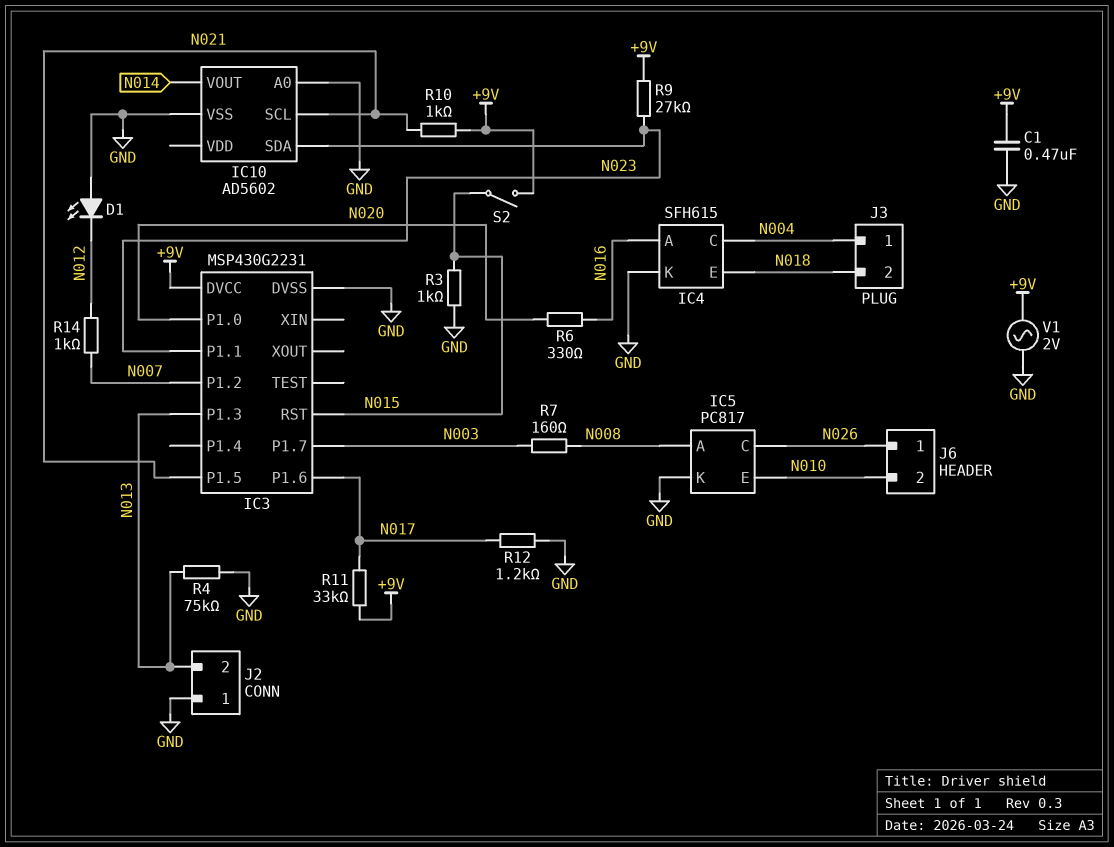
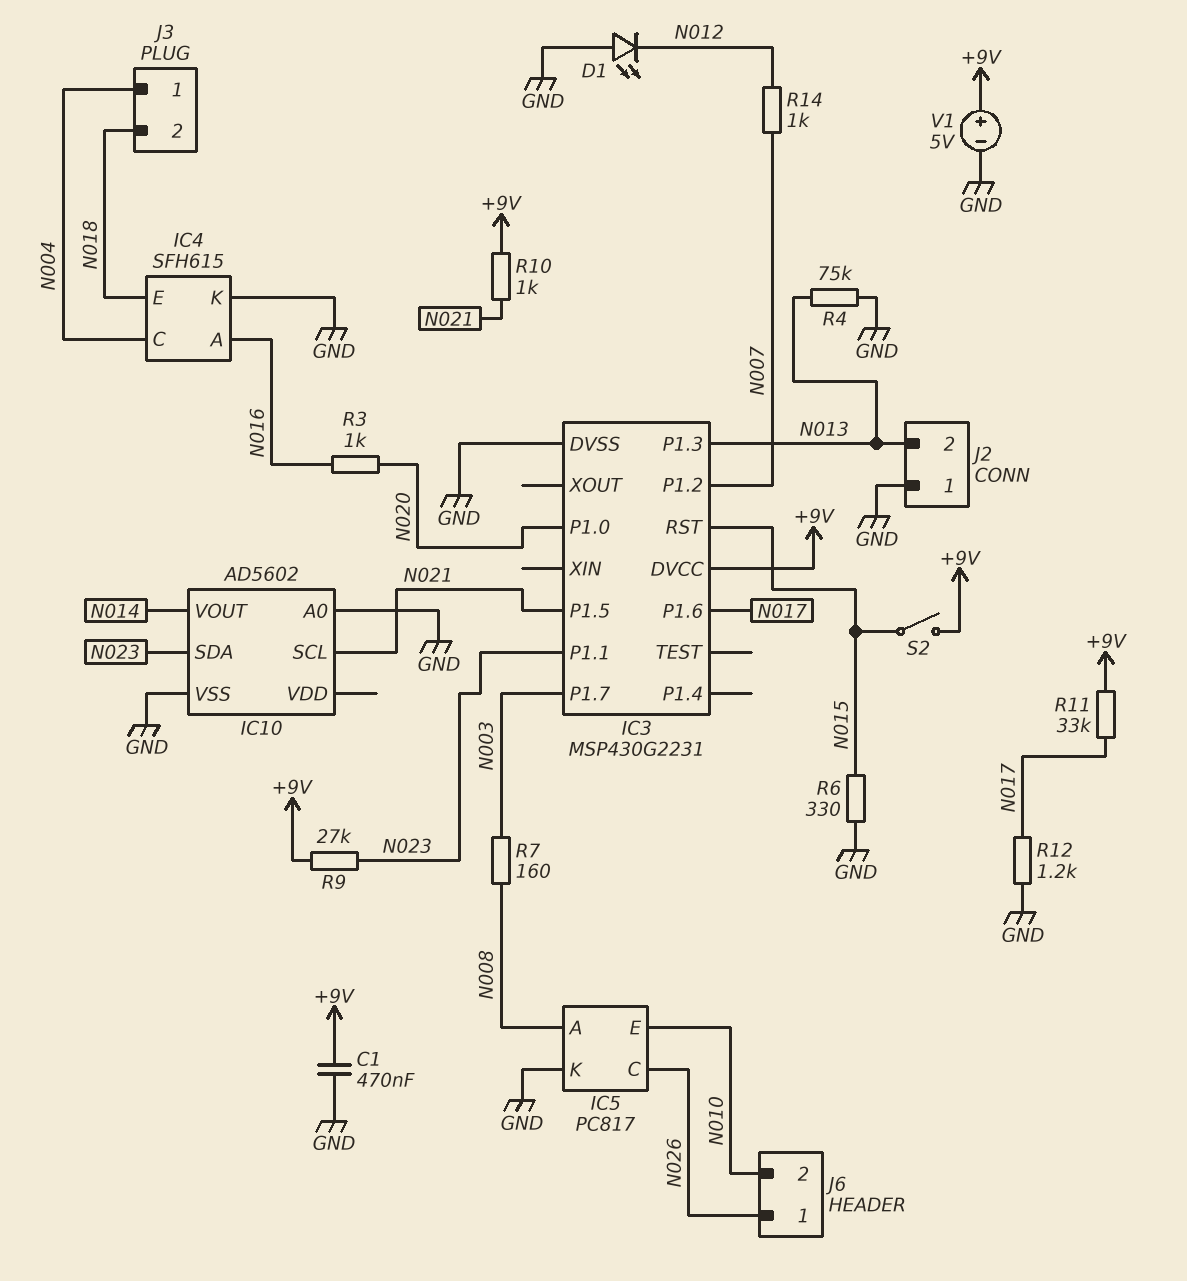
R3: 1k (GND, N015) -> 1k (N016, N020)
R6: 330 (N016, N020) -> 330 (GND, N015)
V1: AC 2V (+9V, GND) -> 5V (plus +9V, minus GND)

